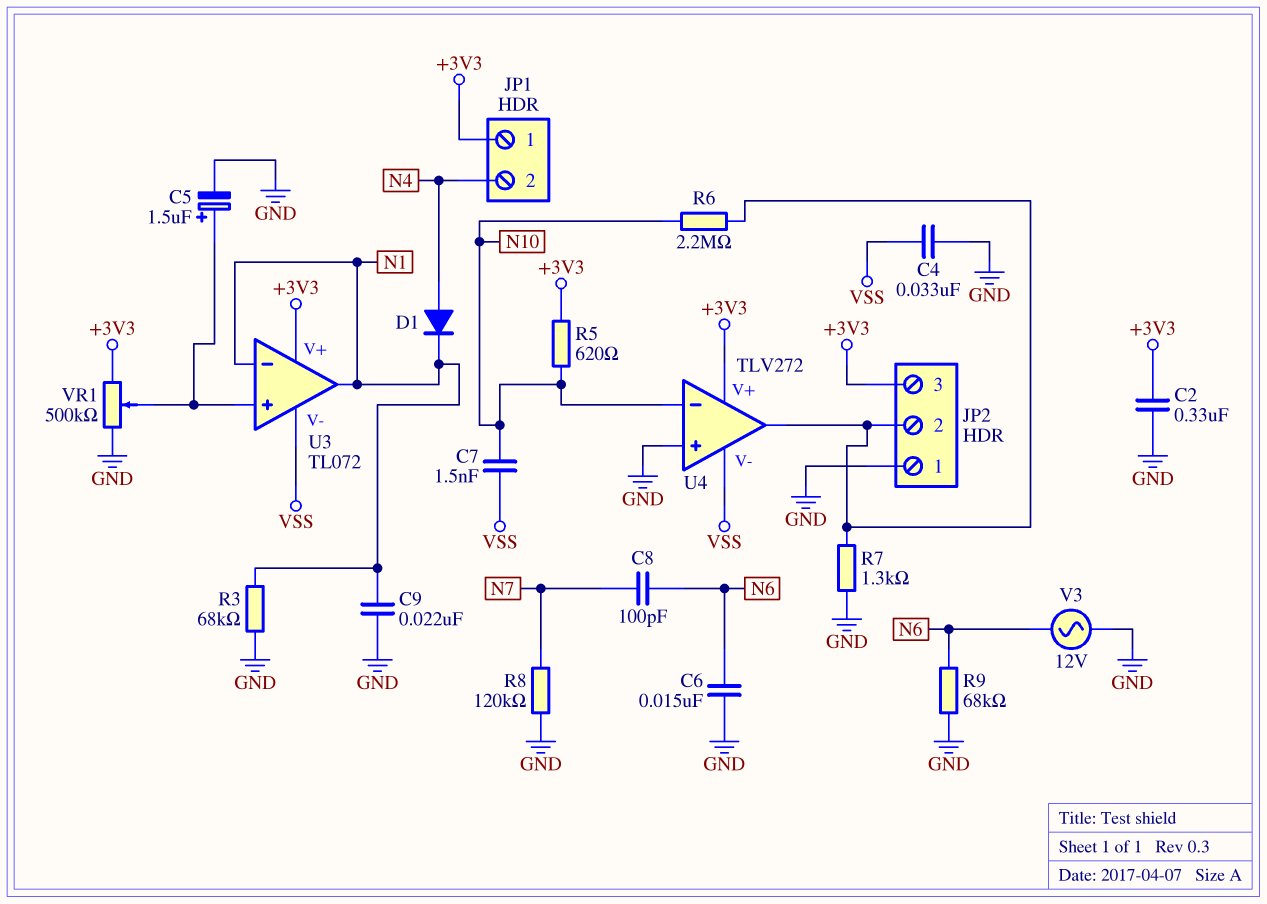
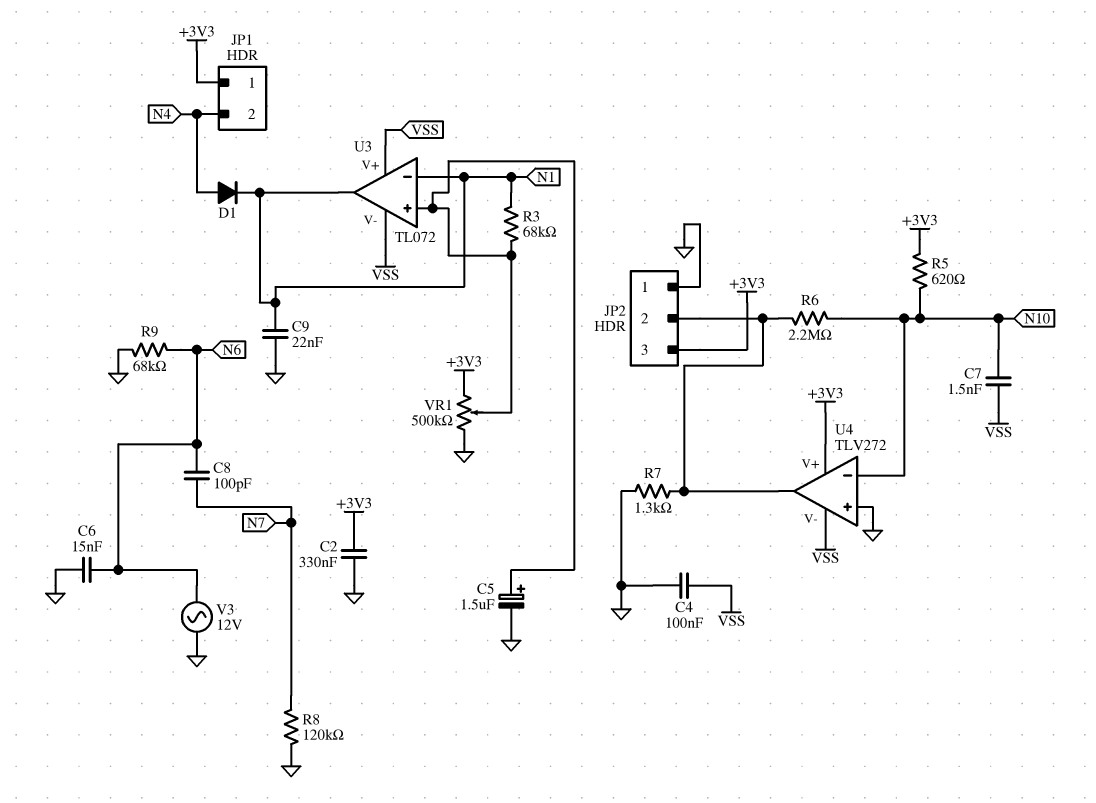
C4: 33nF (GND, VSS) -> 100nF (GND, VSS)
R3: 68k (GND, N1) -> 68k (N1, U3/in+)
U3 pin V+: +3V3 -> VSS

